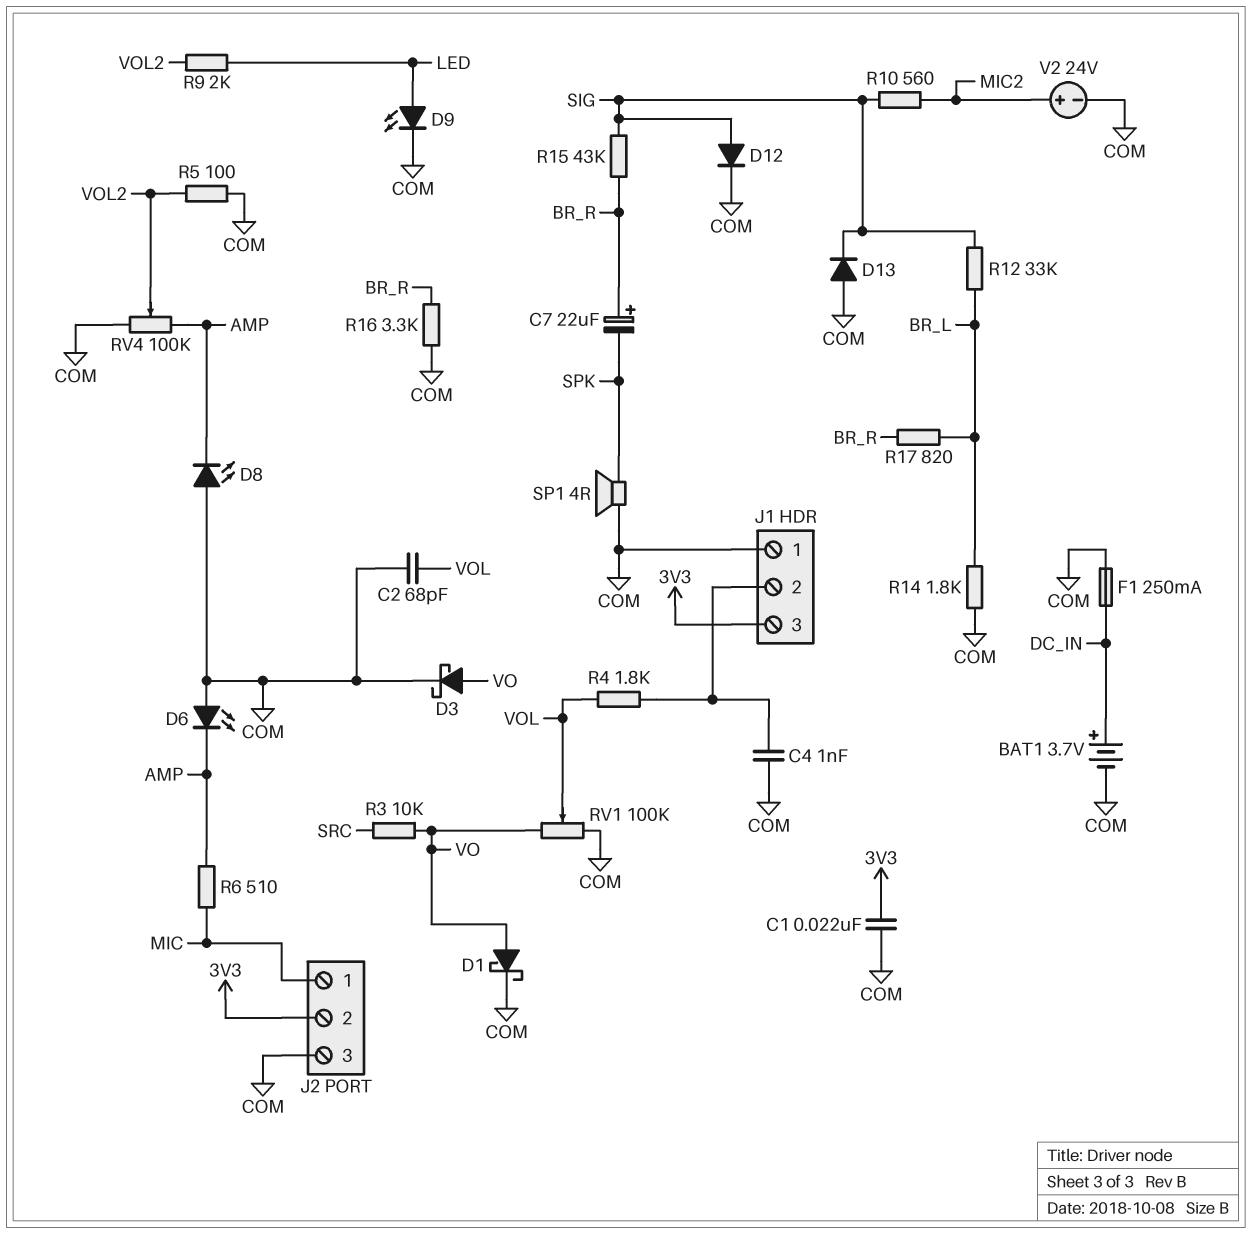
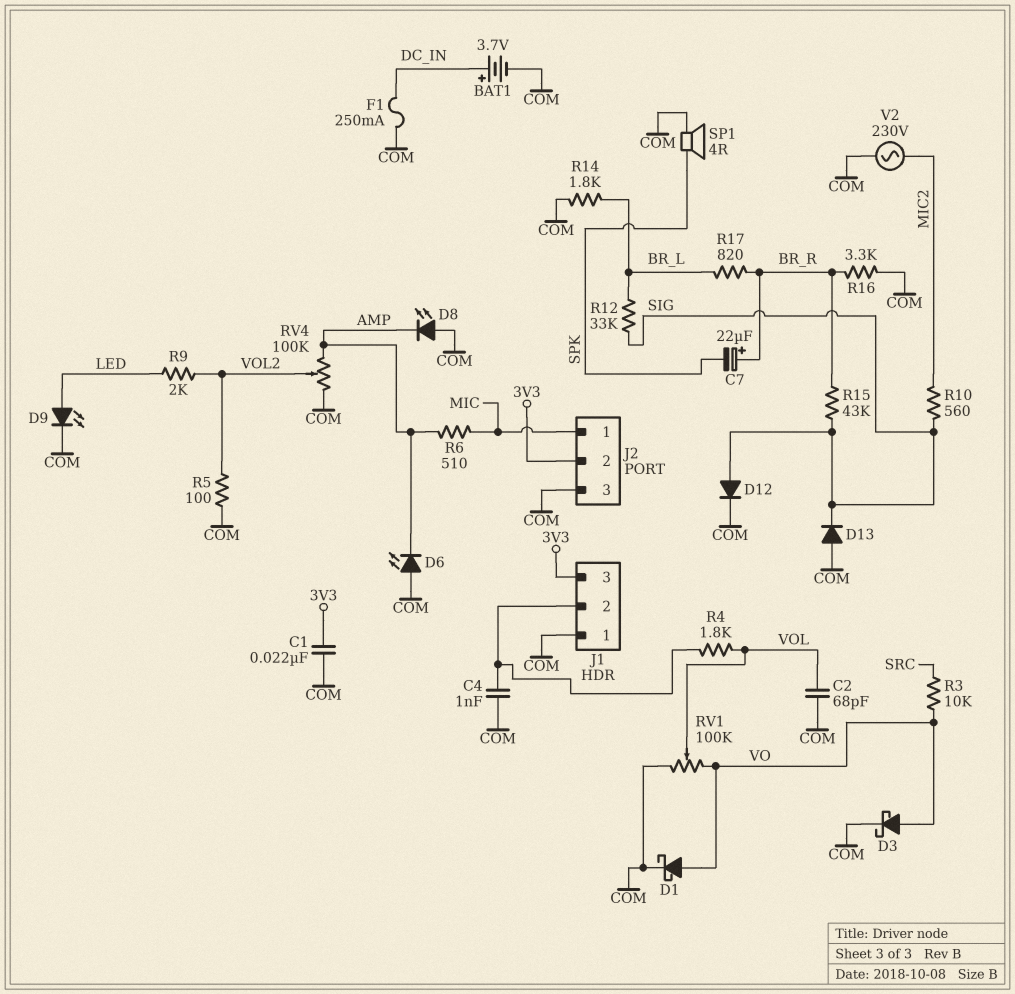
V2: 24V (plus MIC2, minus COM) -> AC 230V (COM, MIC2)

